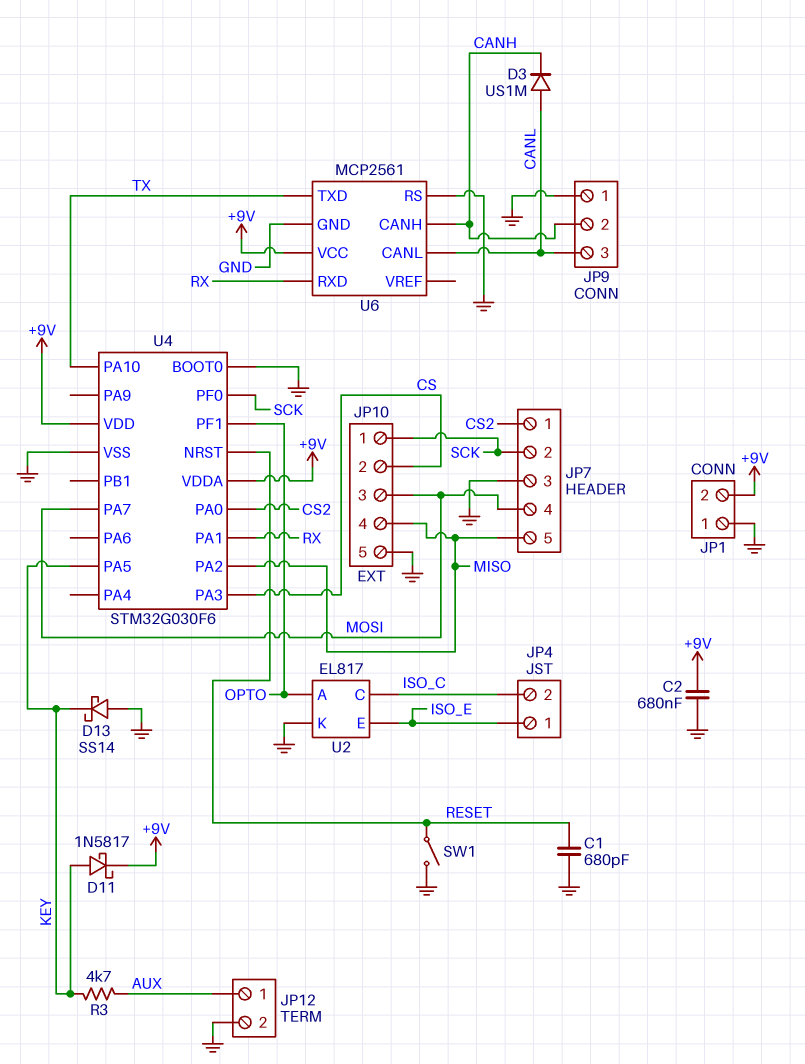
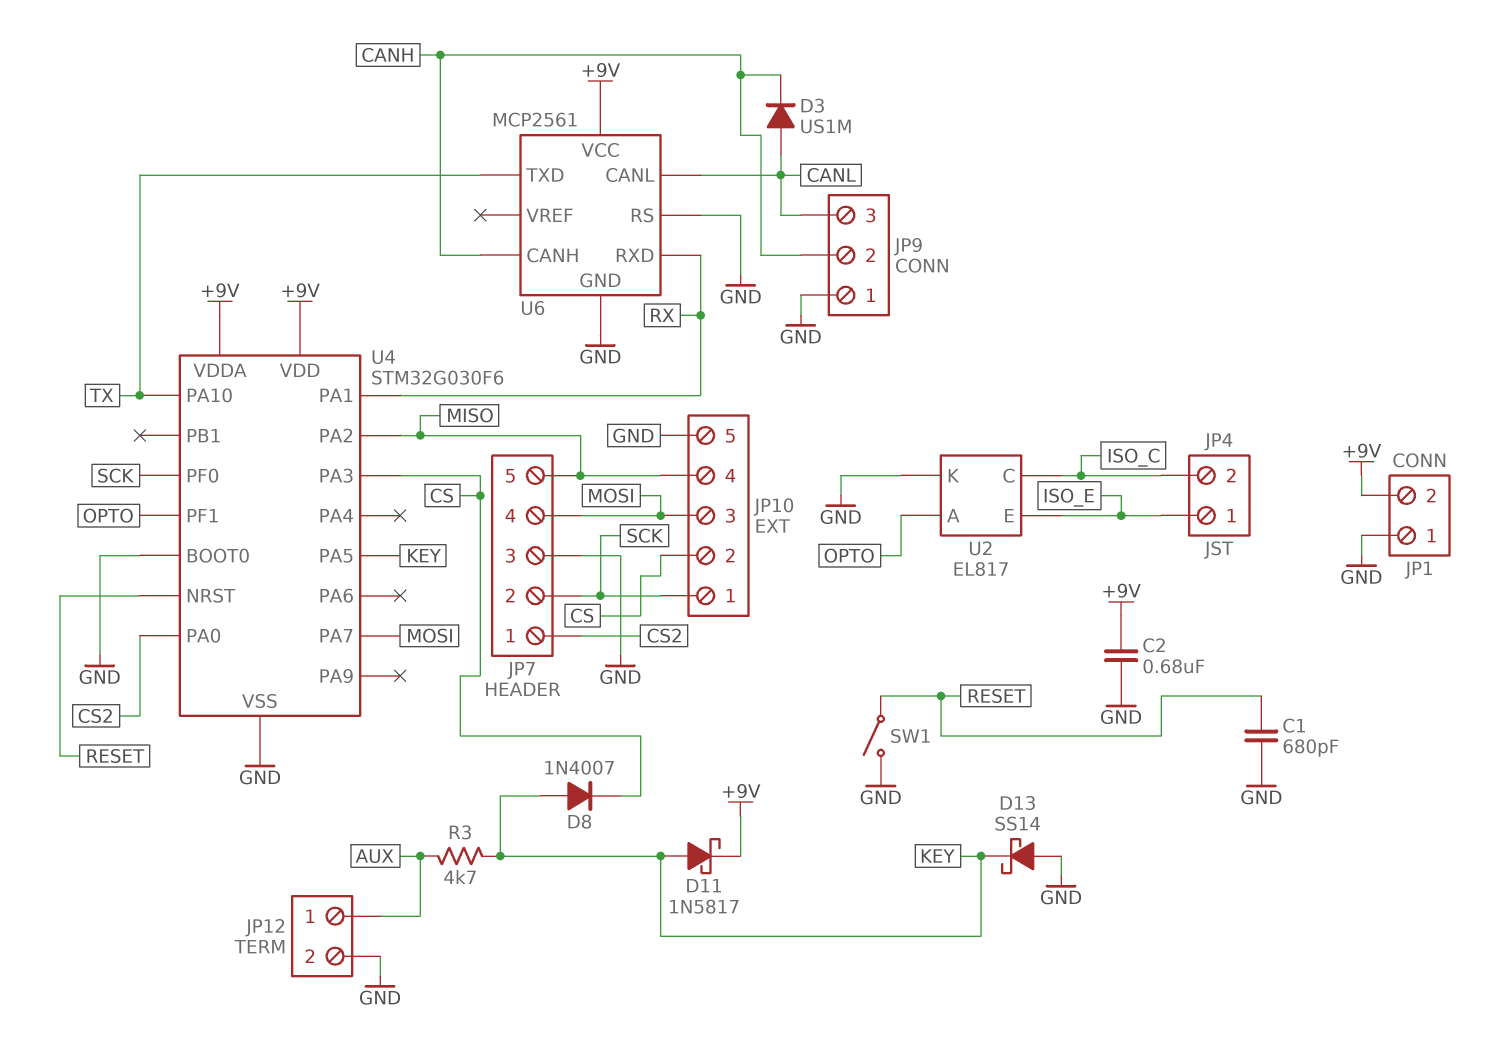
D8: none -> diode 1N4007 (A KEY, K CS)

